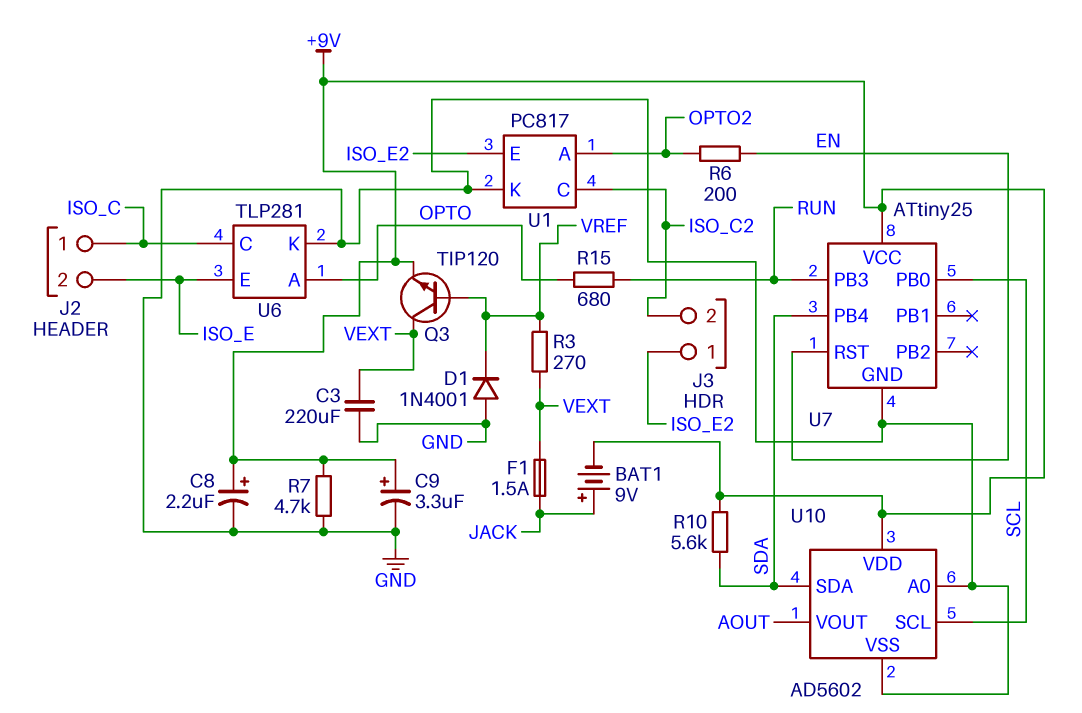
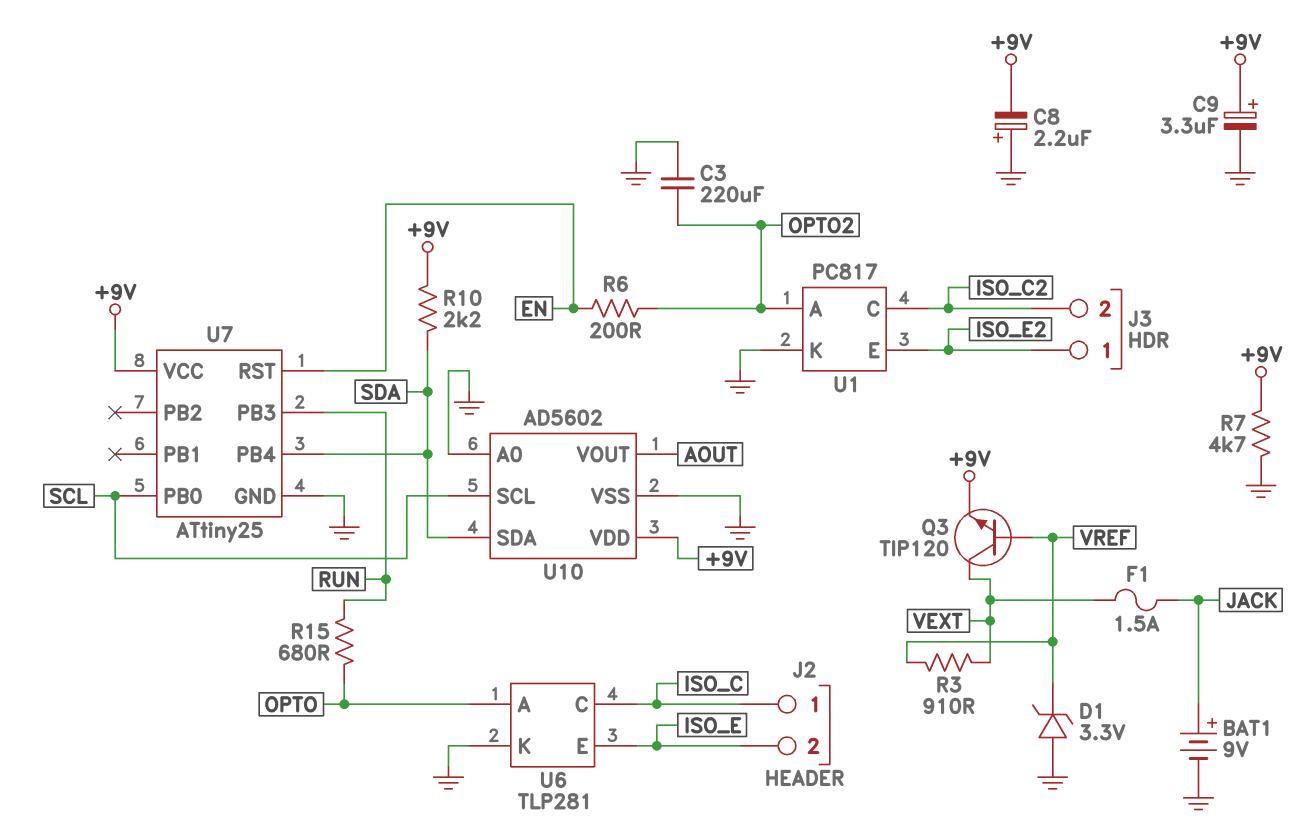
BAT1: 9V (plus JACK, minus +9V) -> 9V (plus JACK, minus GND)
C3: 220uF (GND, VEXT) -> 220uF (GND, OPTO2)
C8: 2.2uF (plus +9V, minus GND) -> 2.2uF (plus GND, minus +9V)
D1: diode 1N4001 (A GND, K VREF) -> zener 3.3V (A GND, K VREF)
R3: 270 (VEXT, VREF) -> 910 (VEXT, VREF)
R10: 5.6k (+9V, SDA) -> 2.2k (+9V, SDA)

